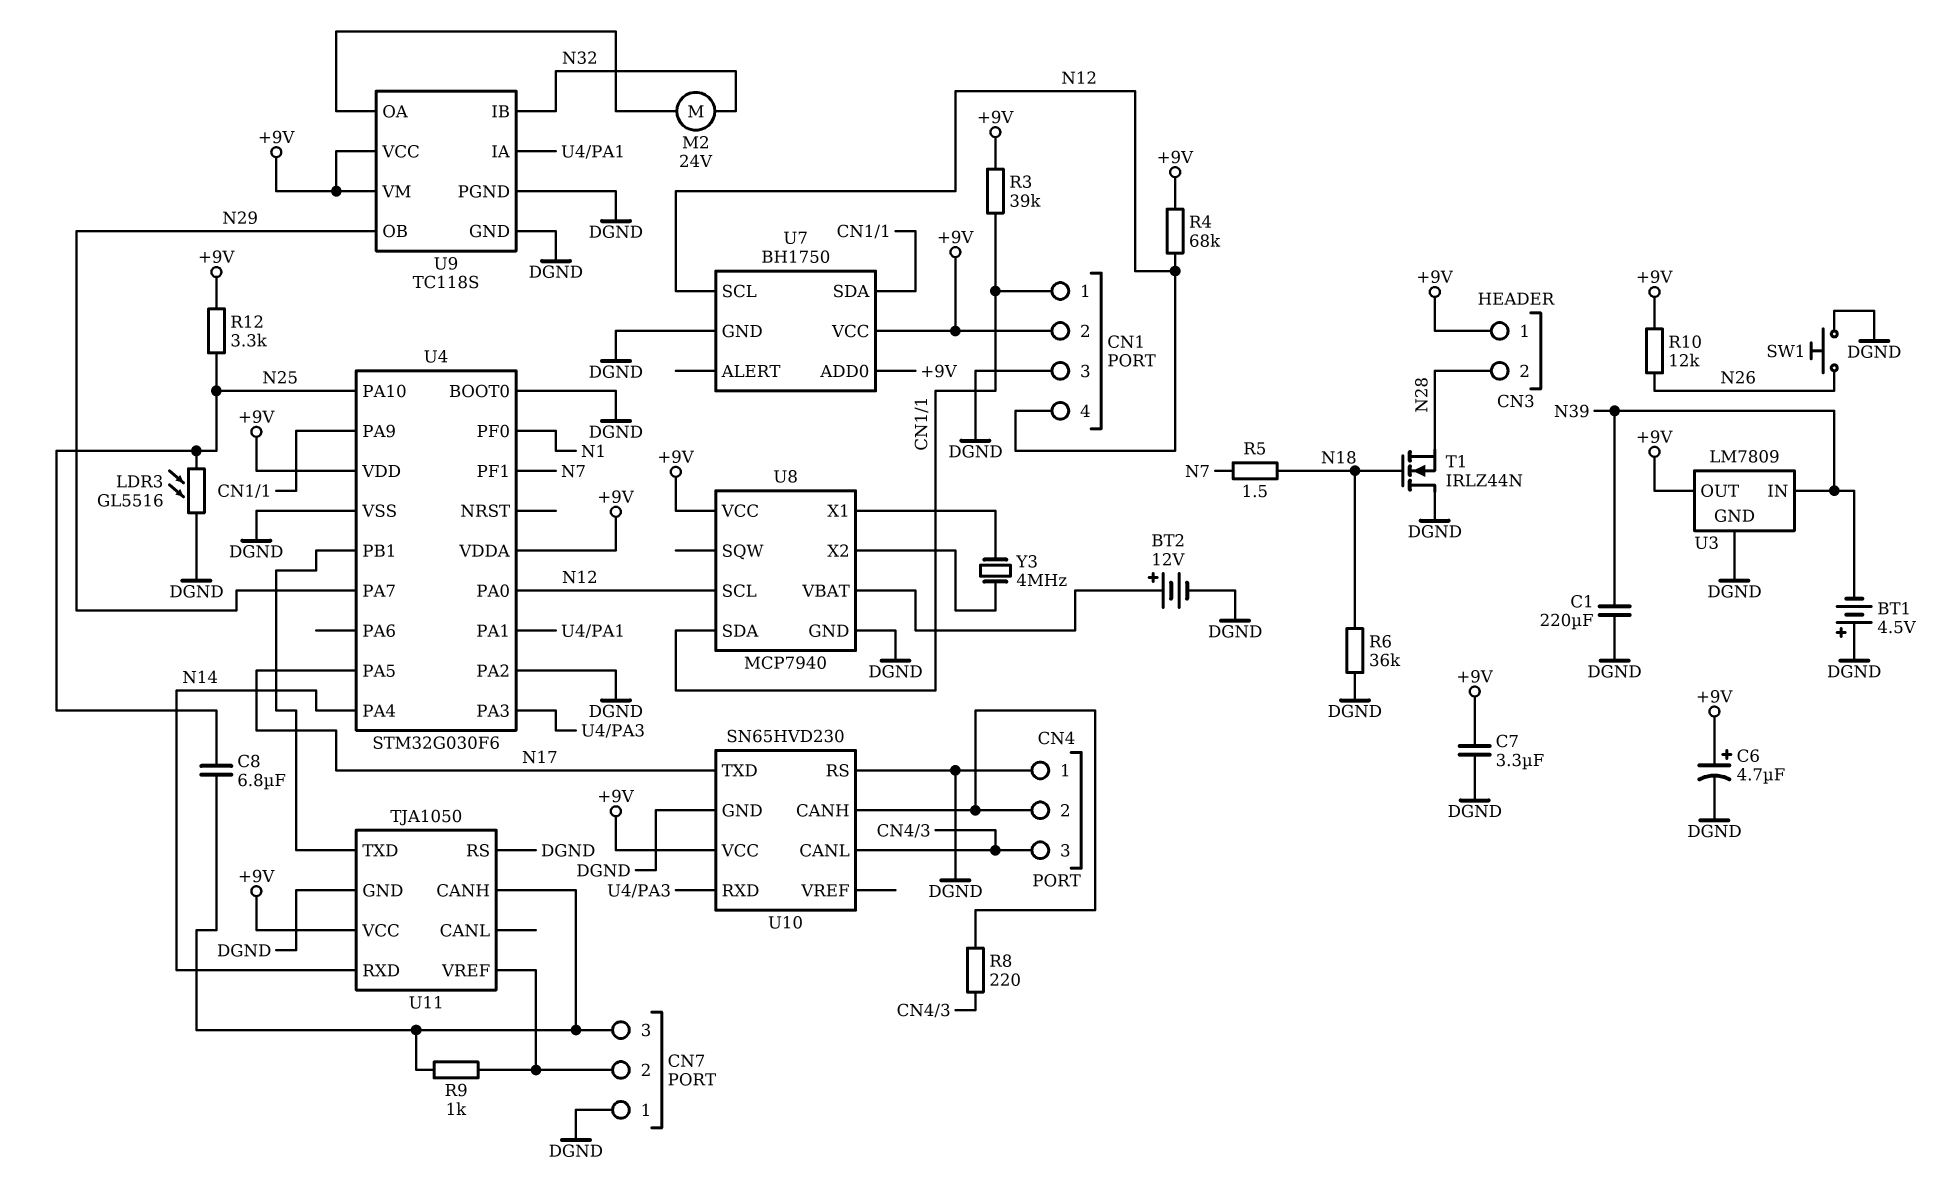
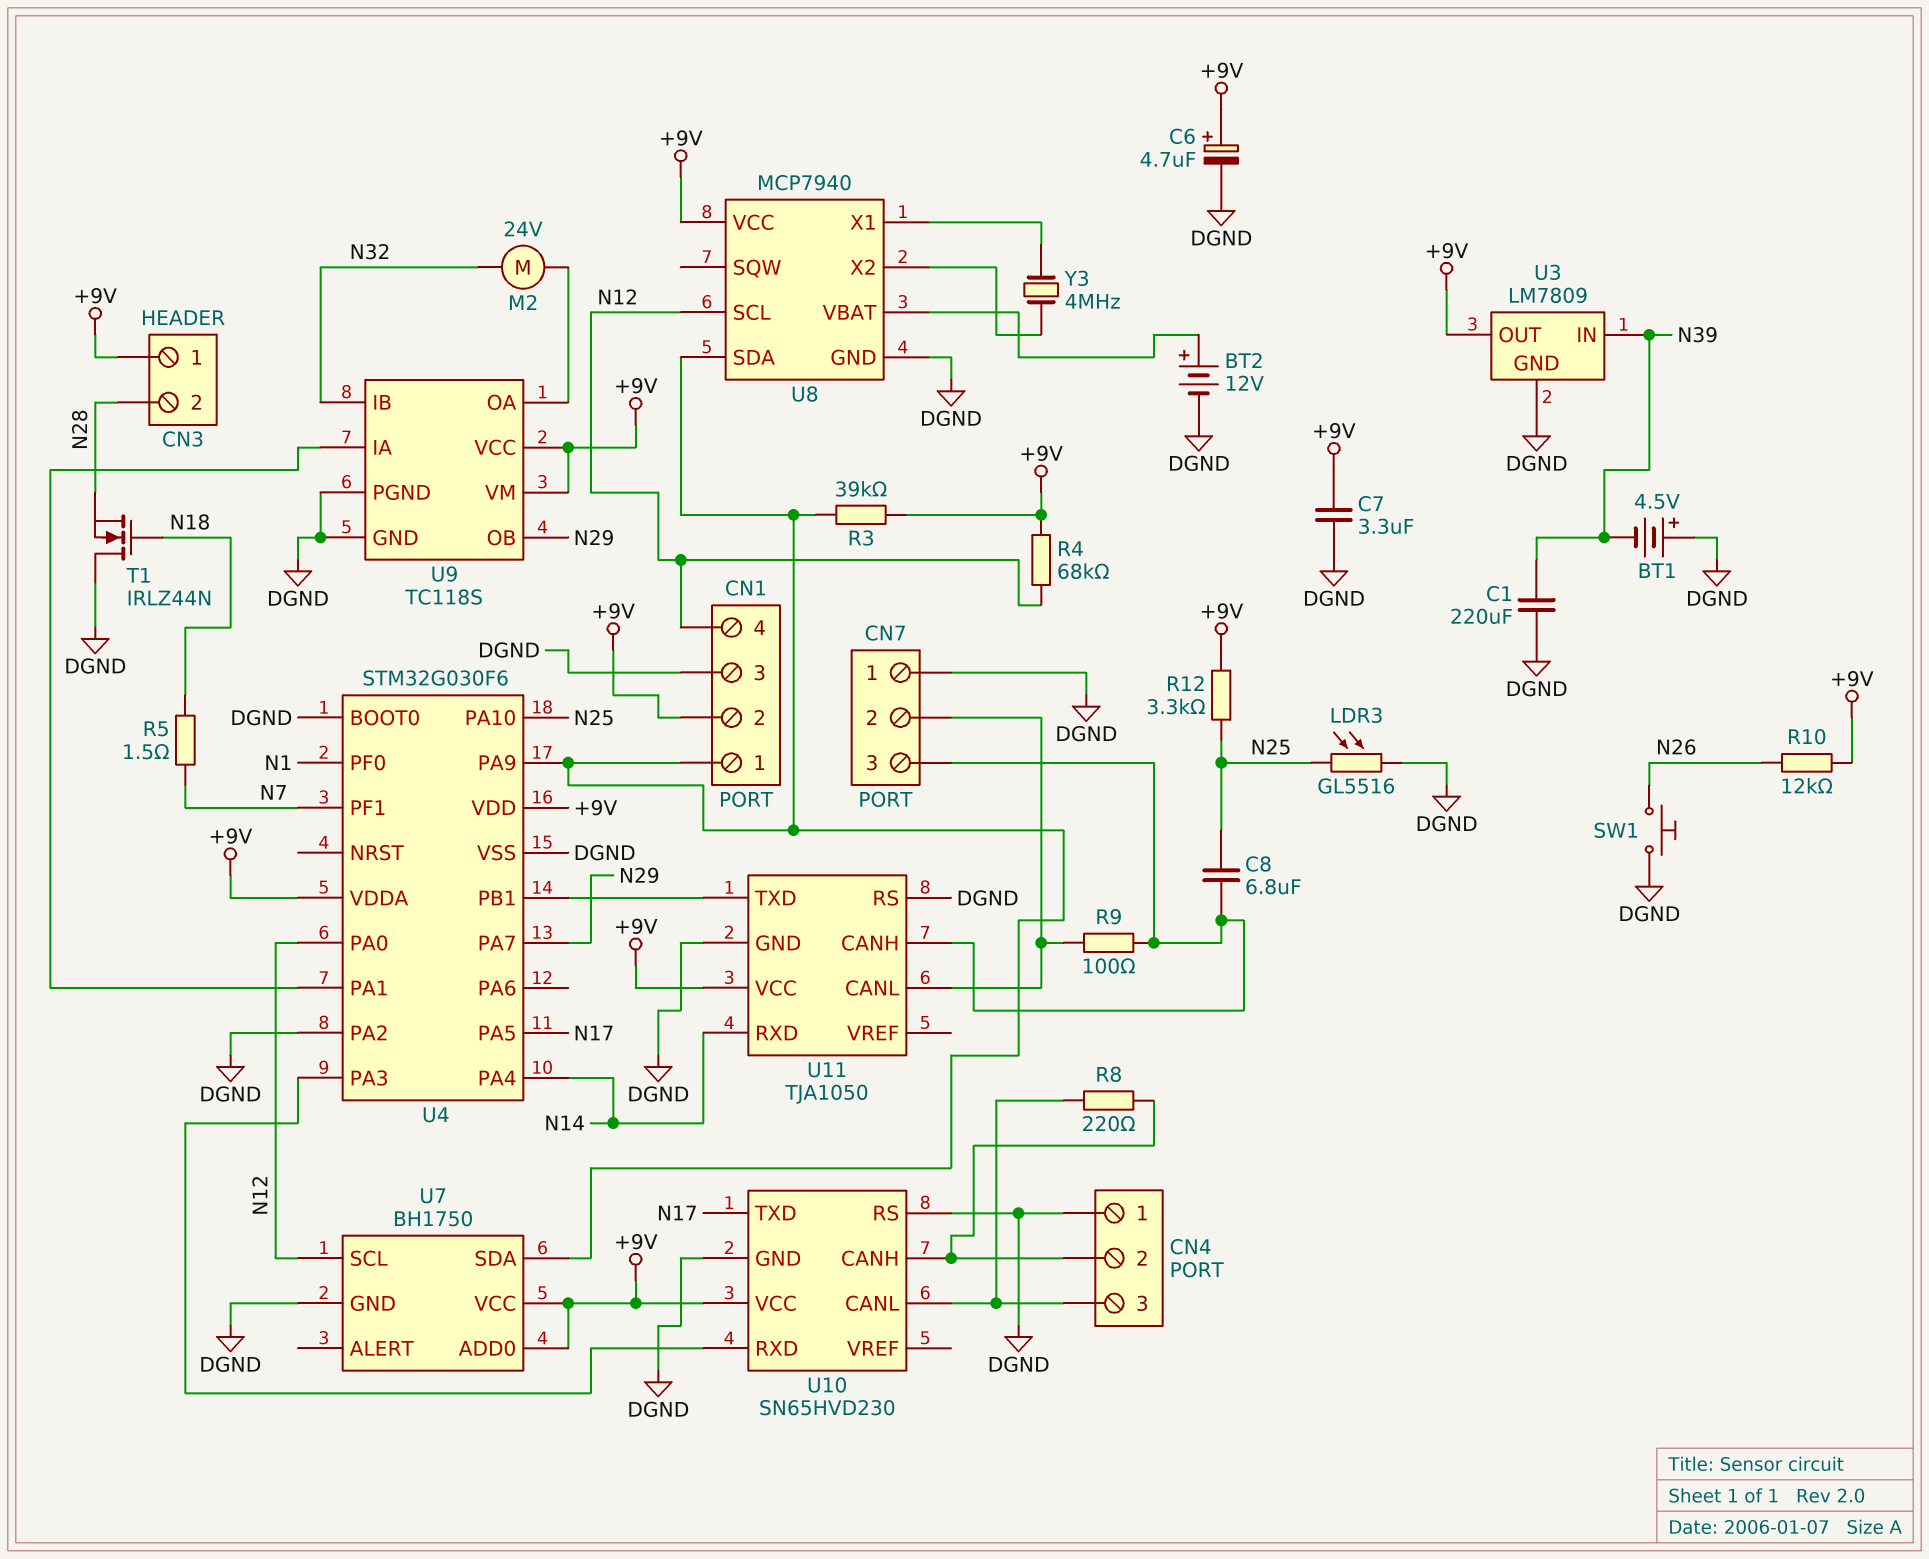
R6: 36k (DGND, N18) -> none
R9: 1k (CN7/2, CN7/3) -> 100 (CN7/2, CN7/3)
U11 pin CANL: none -> CN7/2
U11 pin VREF: CN7/2 -> none

